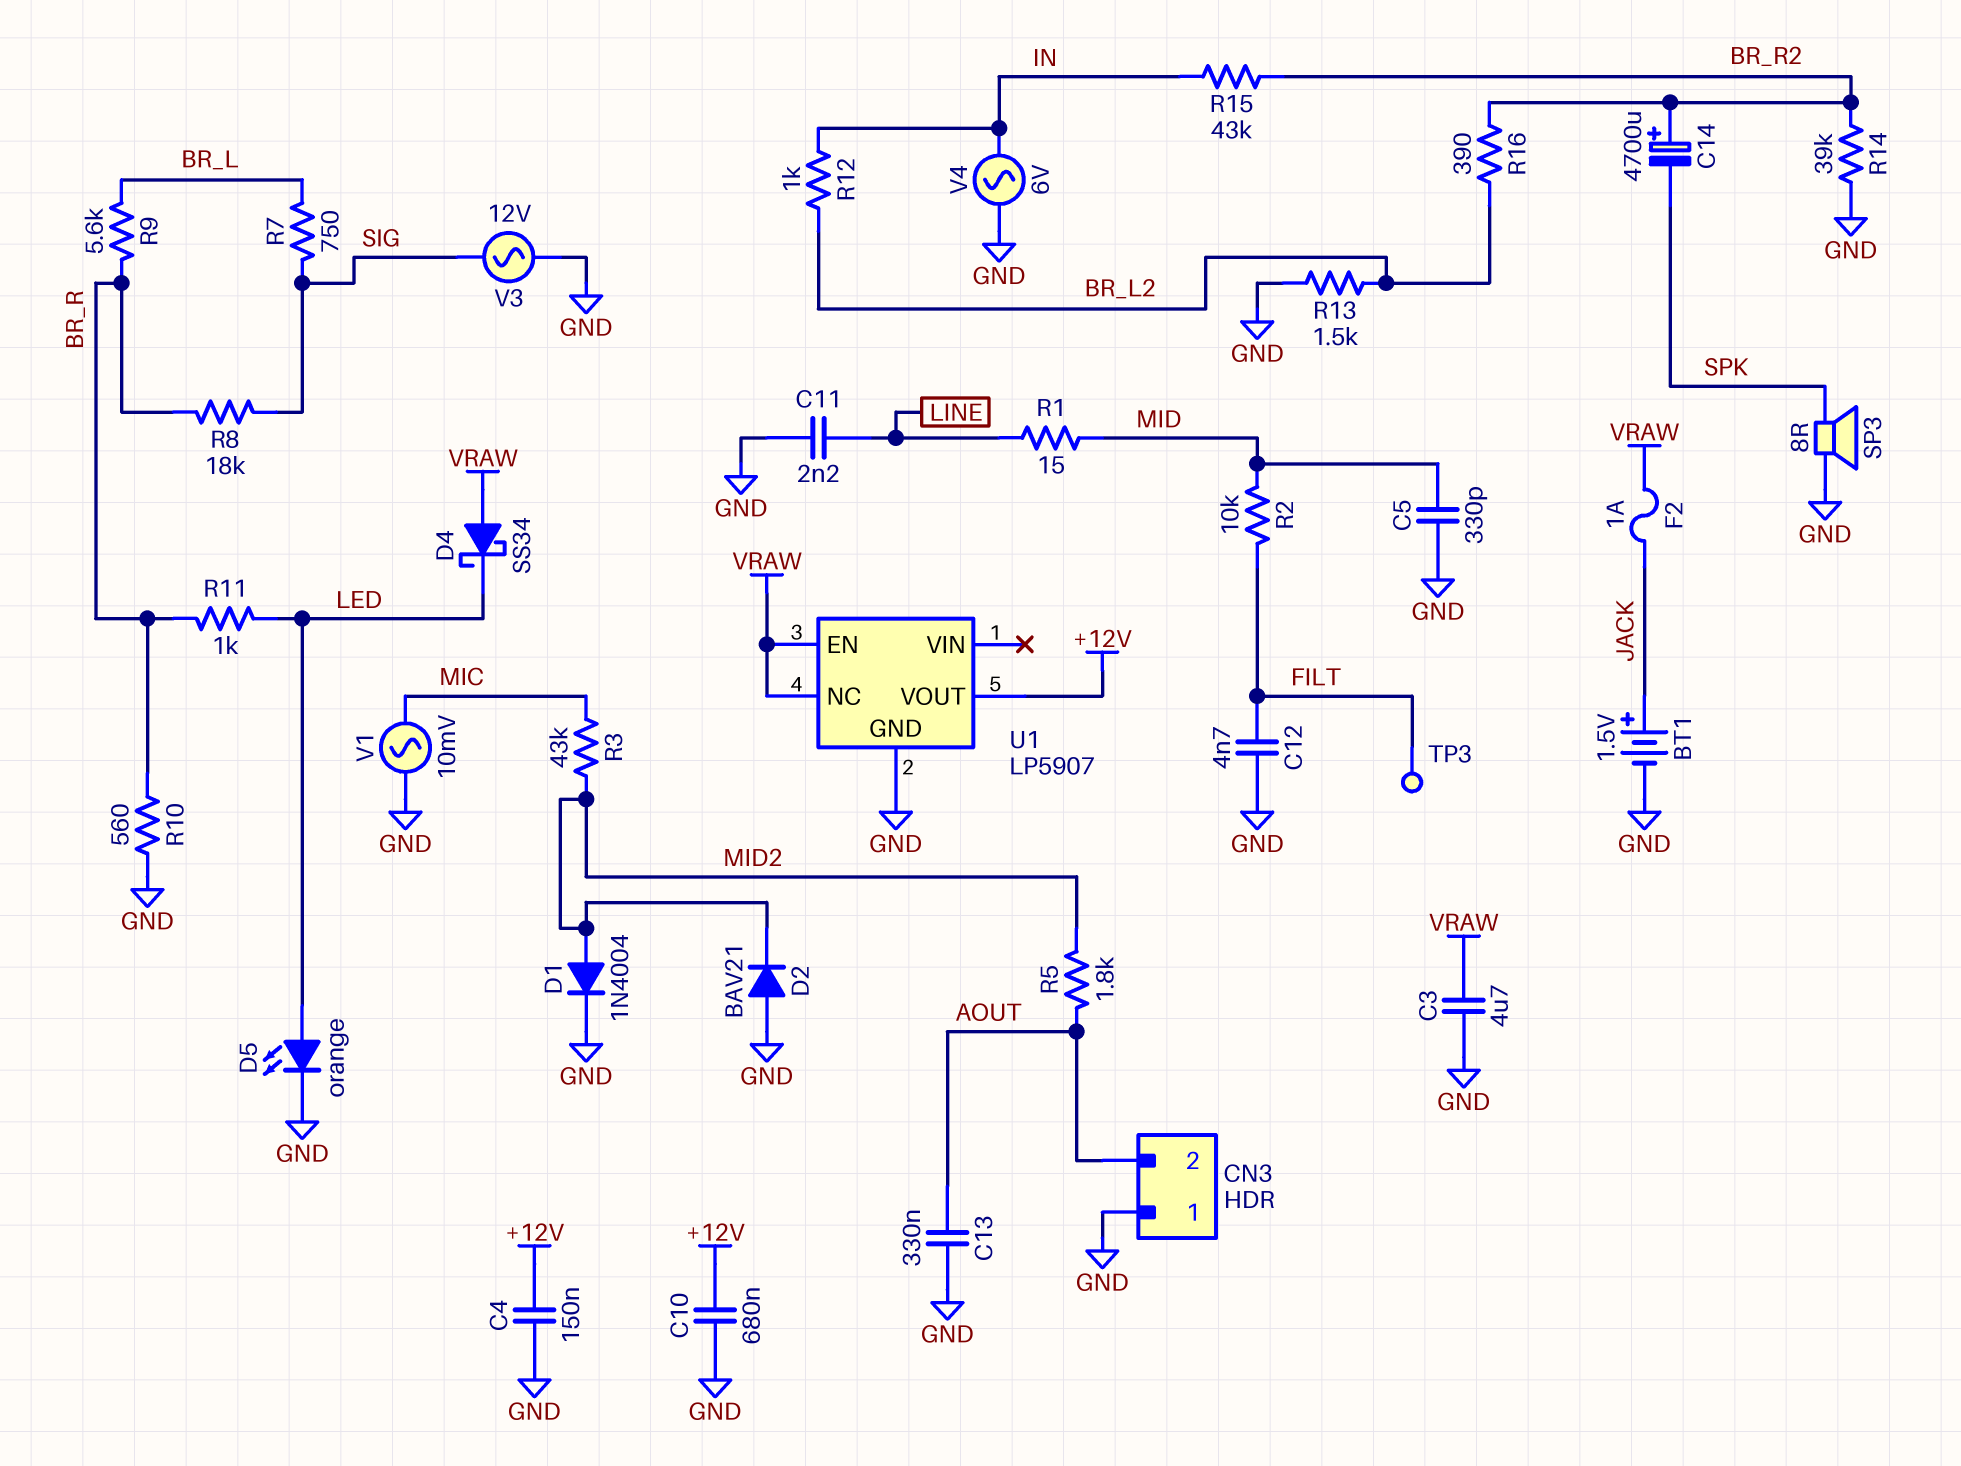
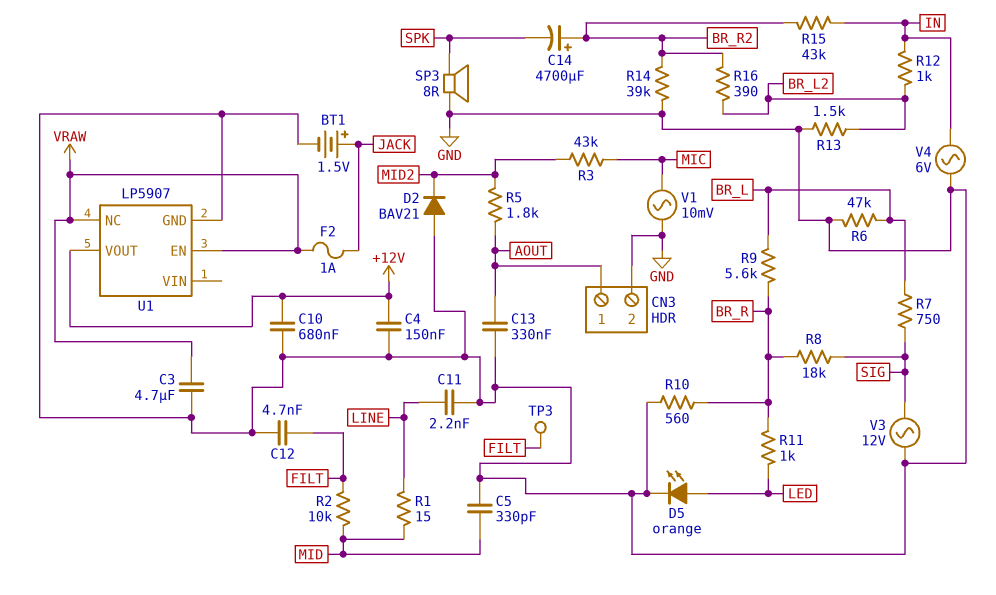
CN3 pin 1: GND -> AOUT
CN3 pin 2: AOUT -> GND
D1: diode 1N4004 (A MID2, K GND) -> none
D4: schottky SS34 (A VRAW, K LED) -> none
R6: none -> 47k (BR_L, GND)

